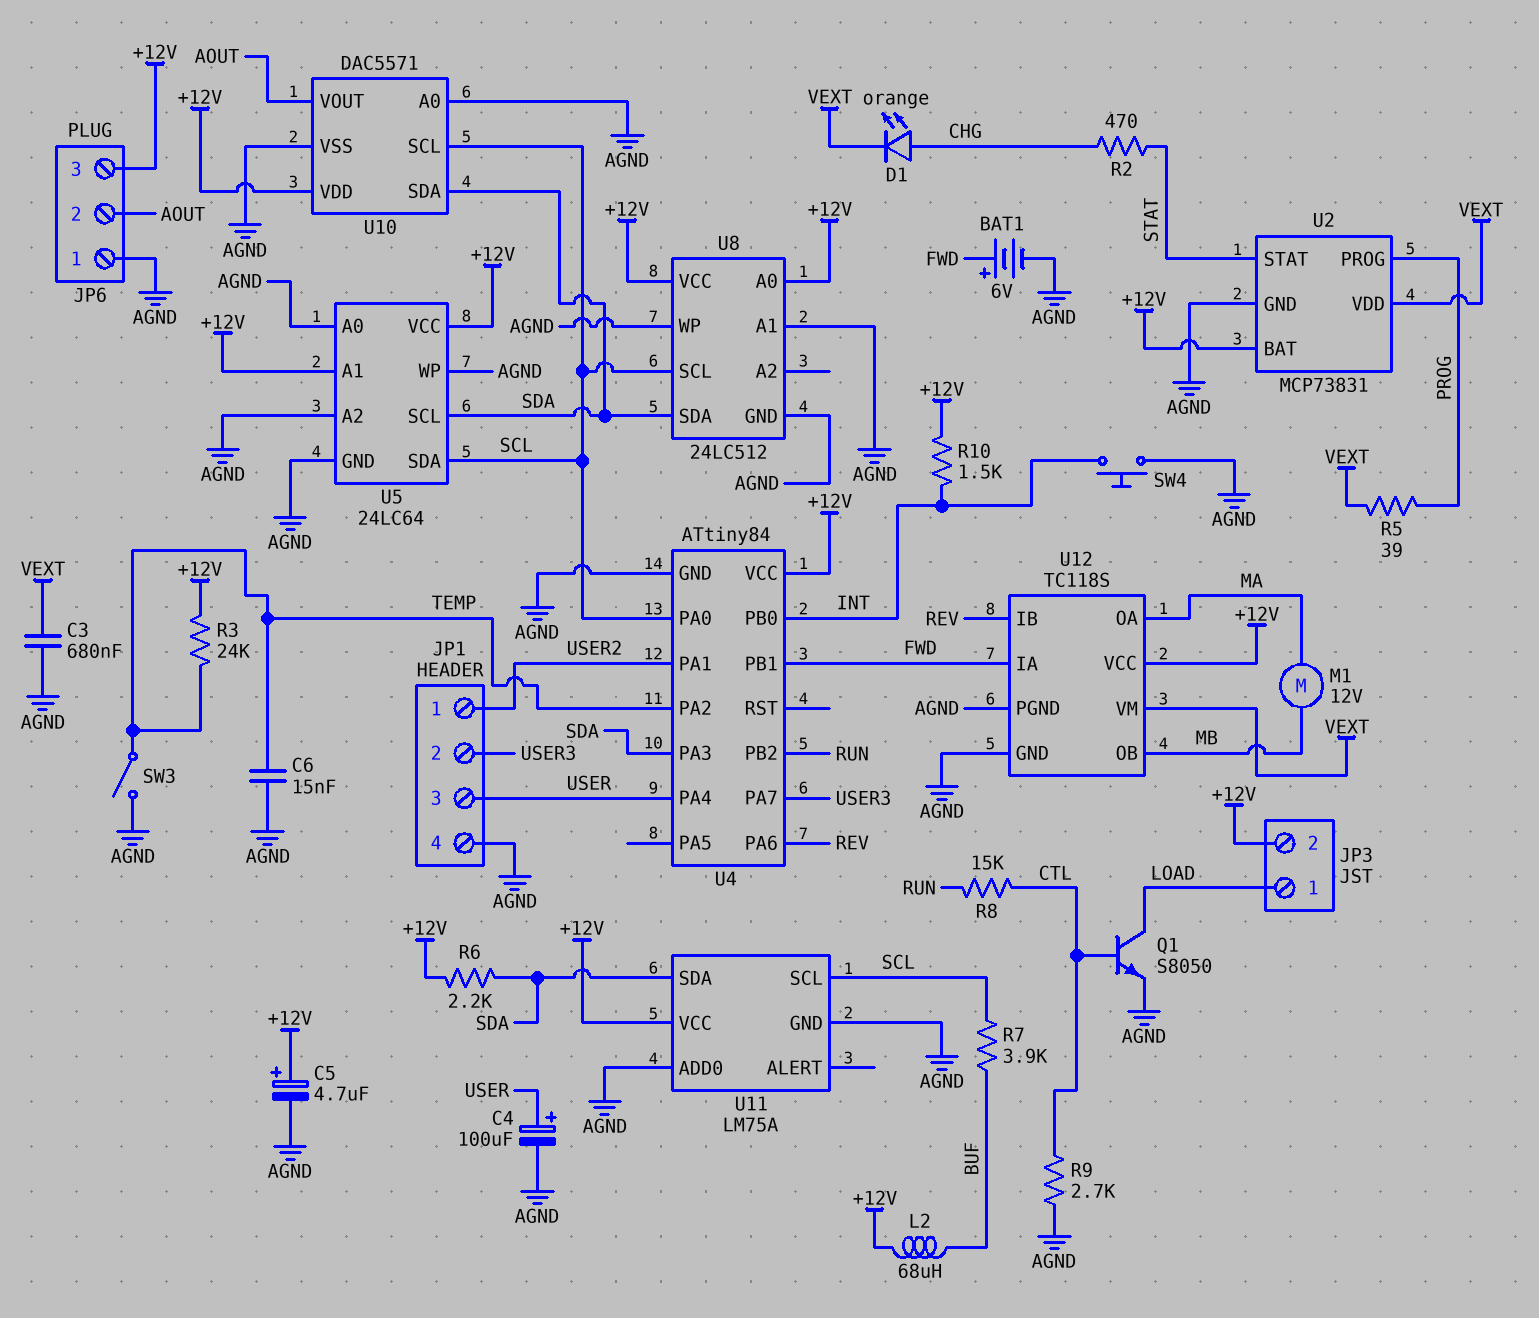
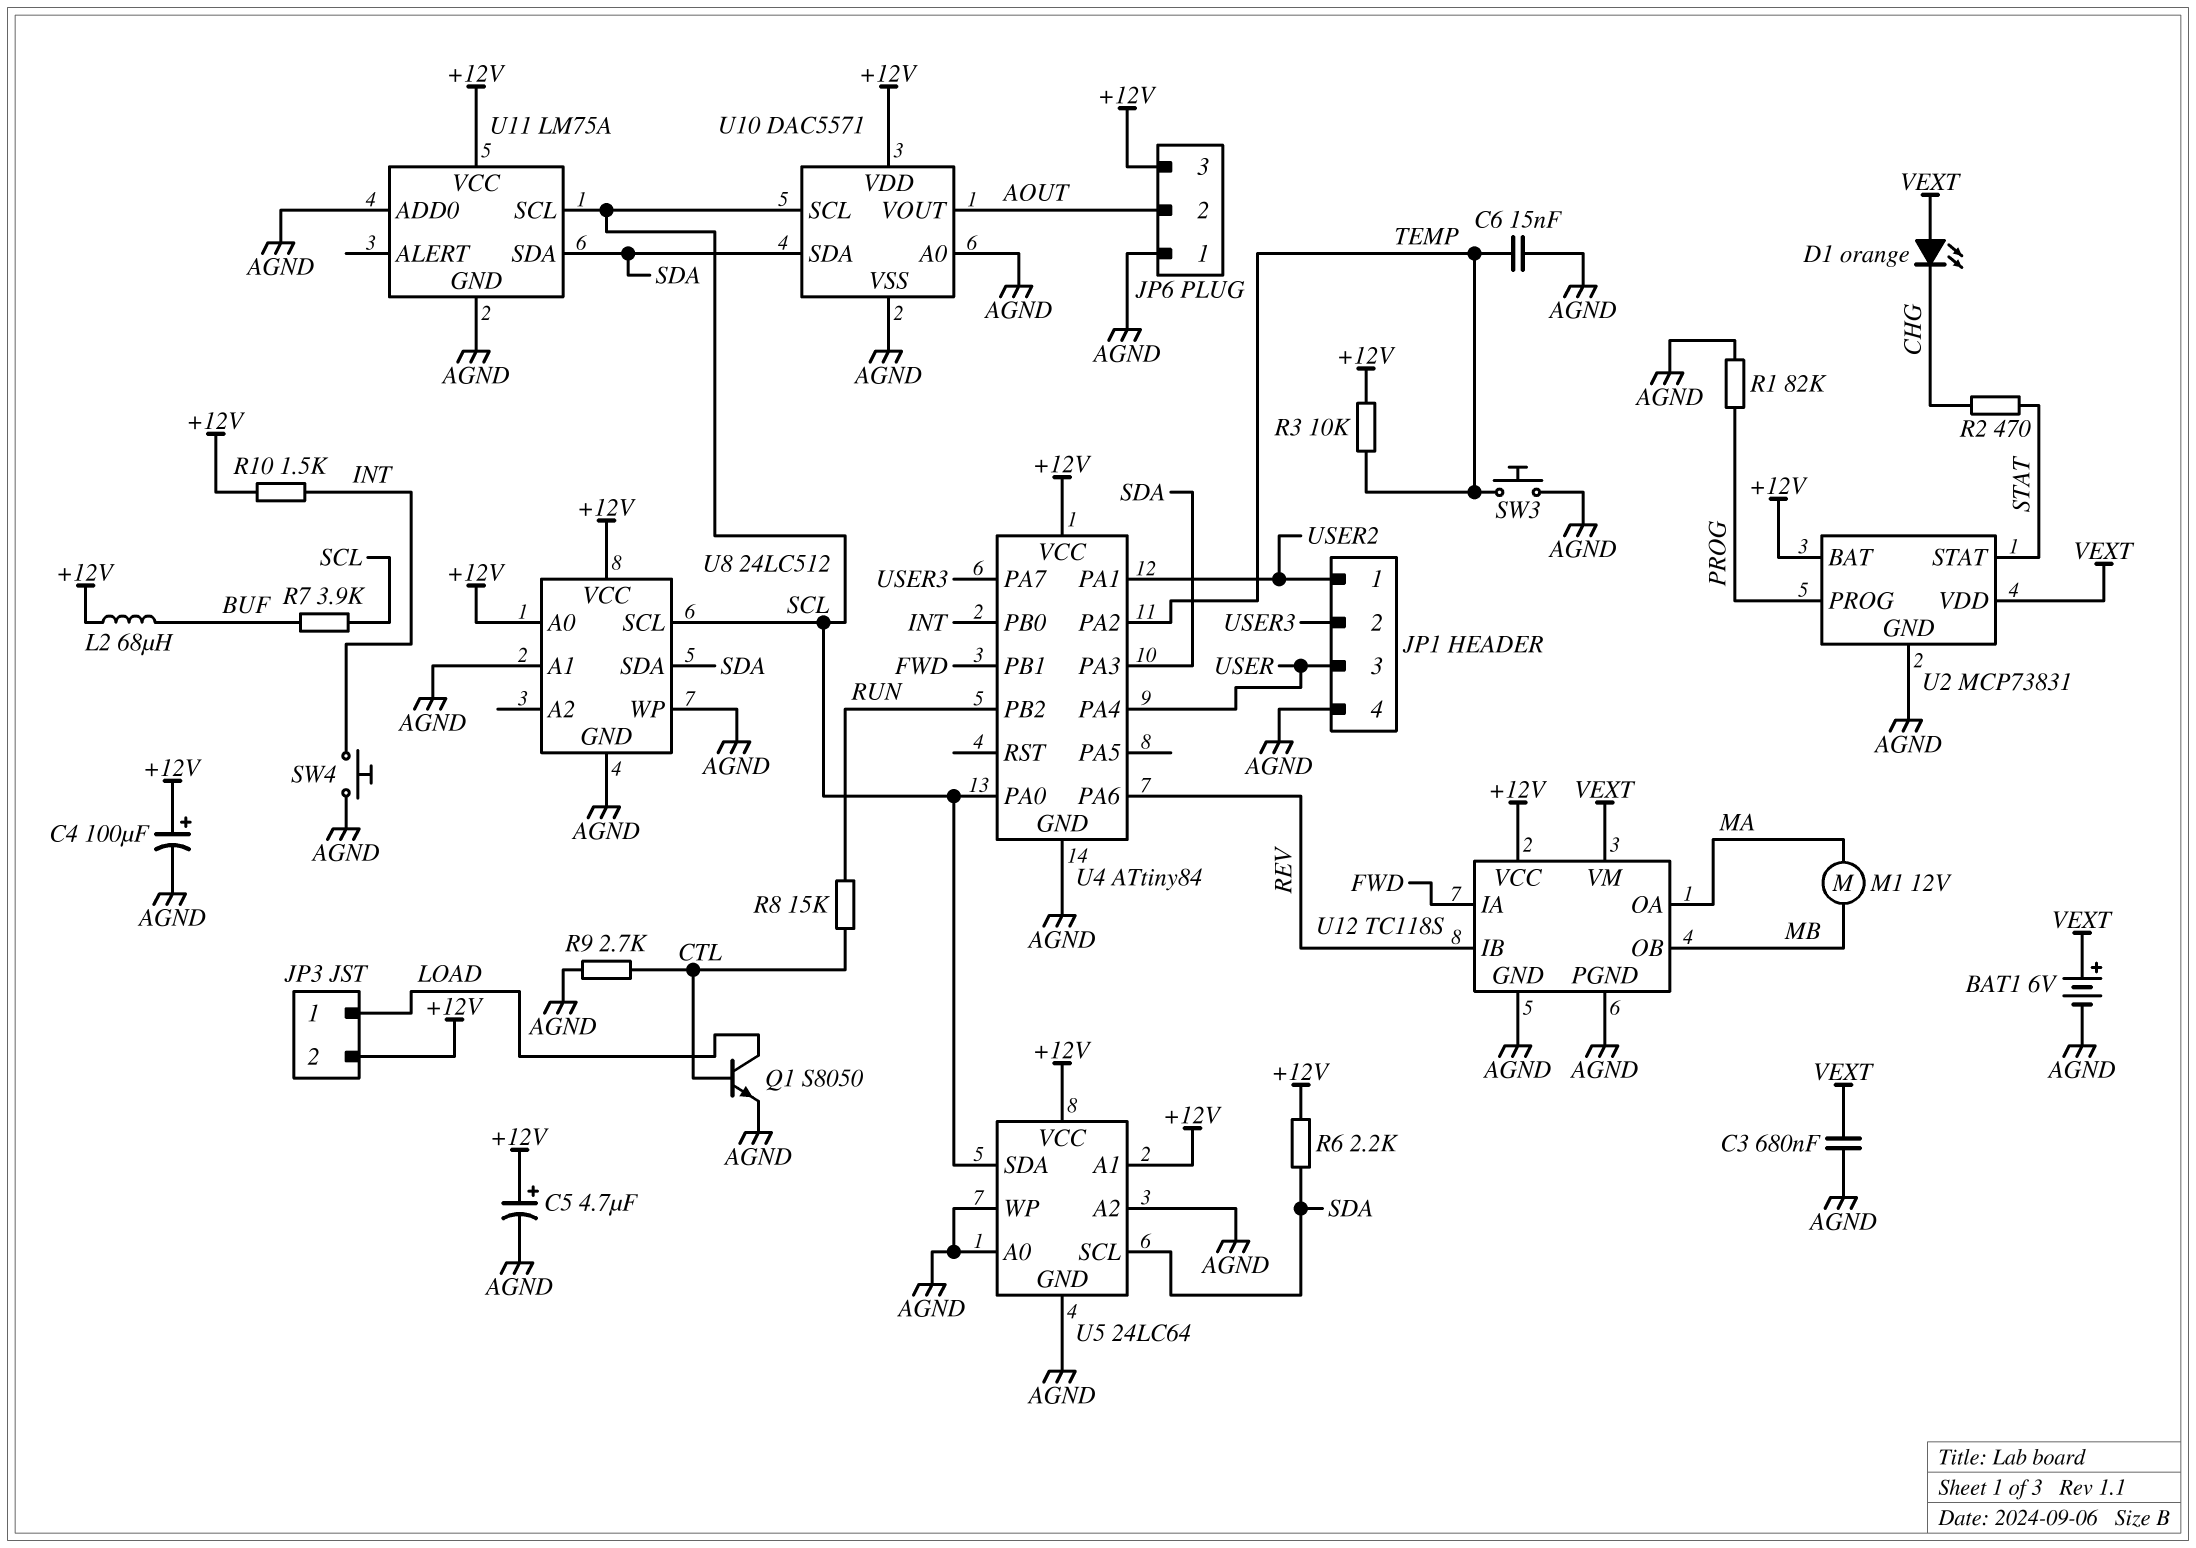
BAT1: 6V (plus FWD, minus AGND) -> 6V (plus VEXT, minus AGND)
C4: 100uF (plus USER, minus AGND) -> 100uF (plus +12V, minus AGND)
D1: LED orange (A CHG, K VEXT) -> LED orange (A VEXT, K CHG)
R1: none -> 82k (AGND, PROG)
R3: 24k (+12V, TEMP) -> 10k (+12V, TEMP)
R5: 39 (PROG, VEXT) -> none
SW3: switch (AGND, TEMP) -> button (AGND, TEMP)

